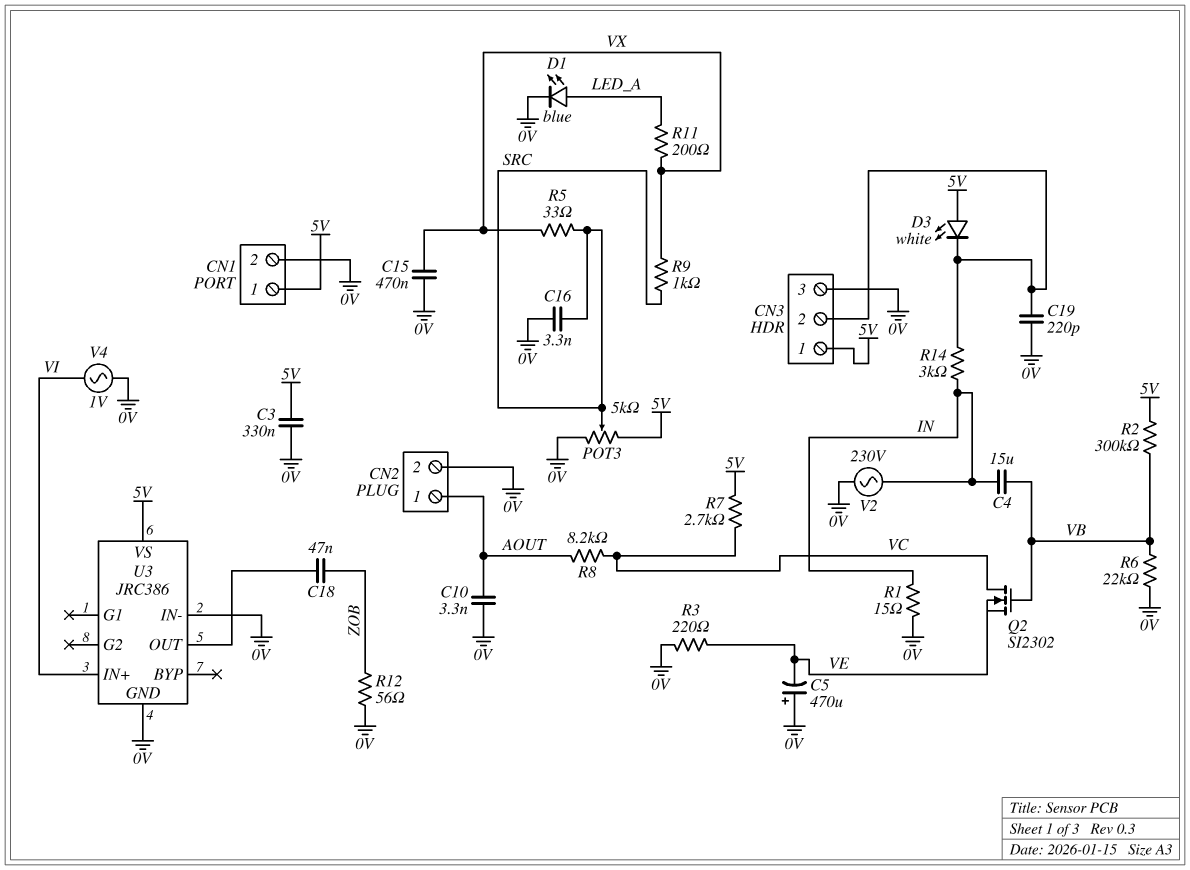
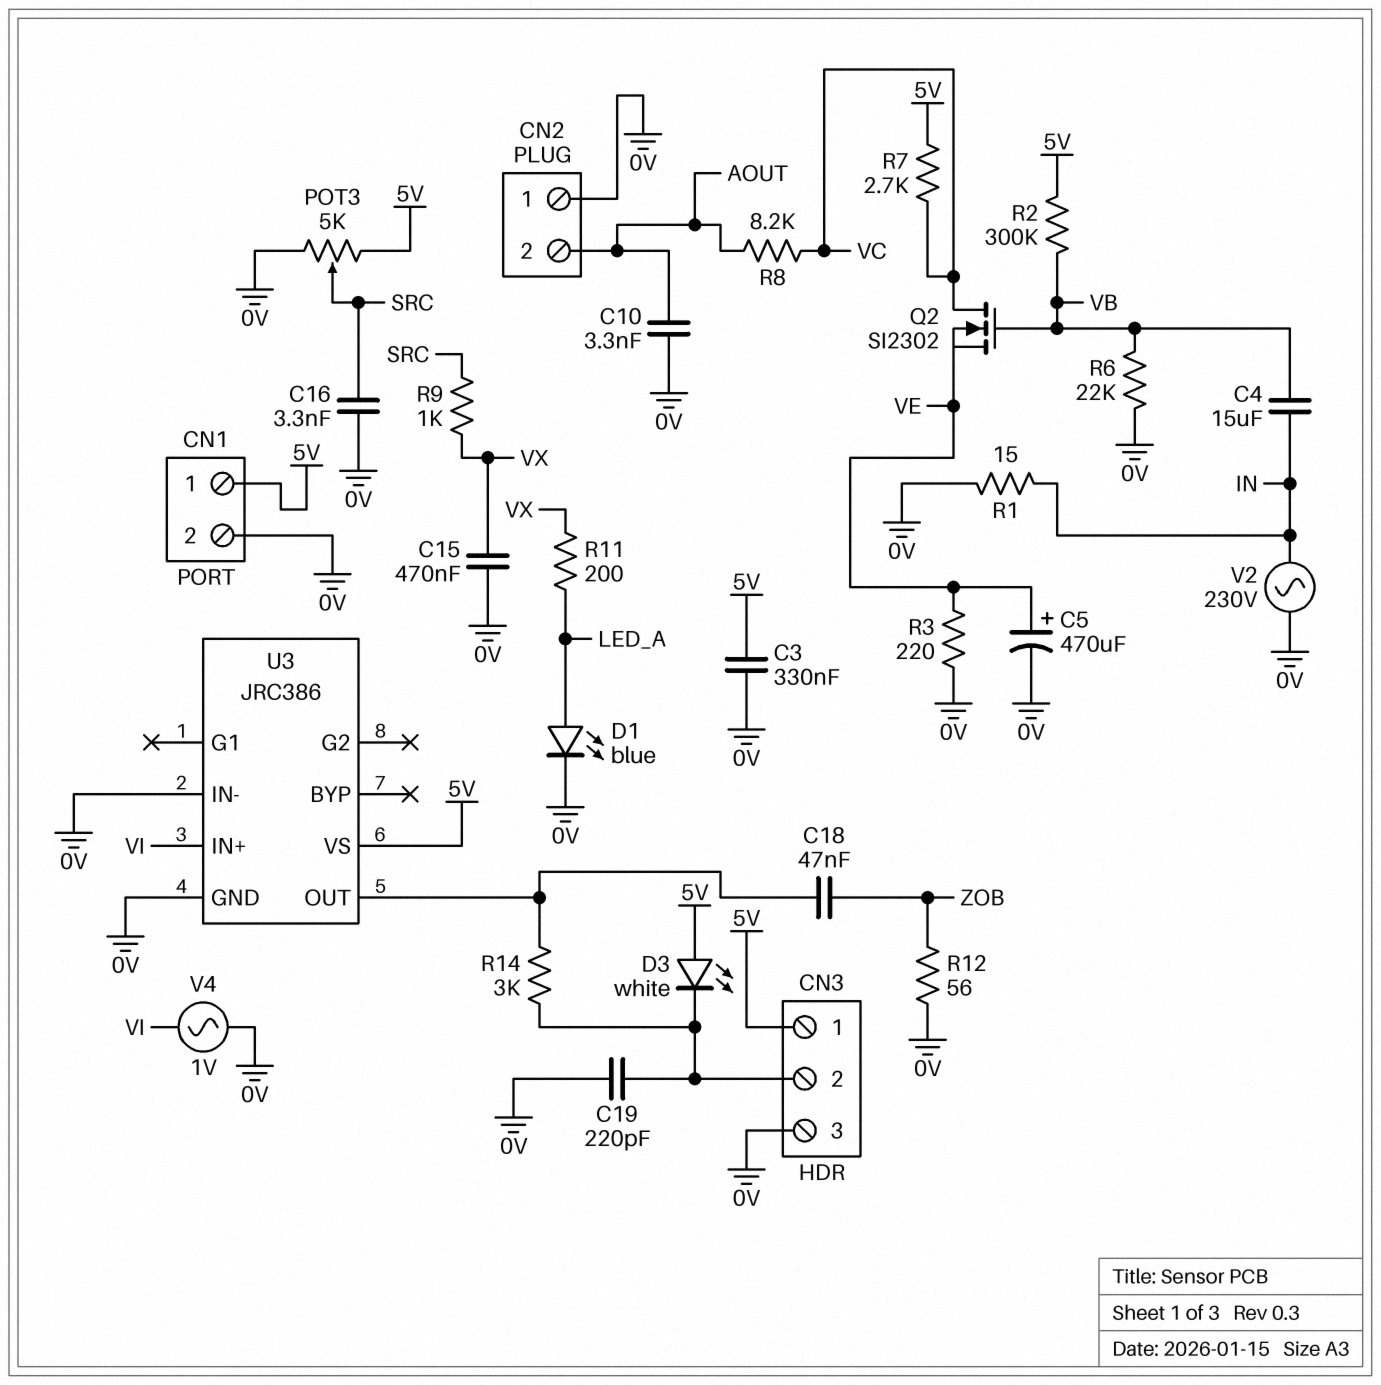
C5: 470uF (plus 0V, minus VE) -> 470uF (plus VE, minus 0V)
CN2 pin 1: AOUT -> 0V
CN2 pin 2: 0V -> AOUT
R5: 33 (SRC, VX) -> none
R14: 3k (CN3/2, IN) -> 3k (CN3/2, U3/OUT)

